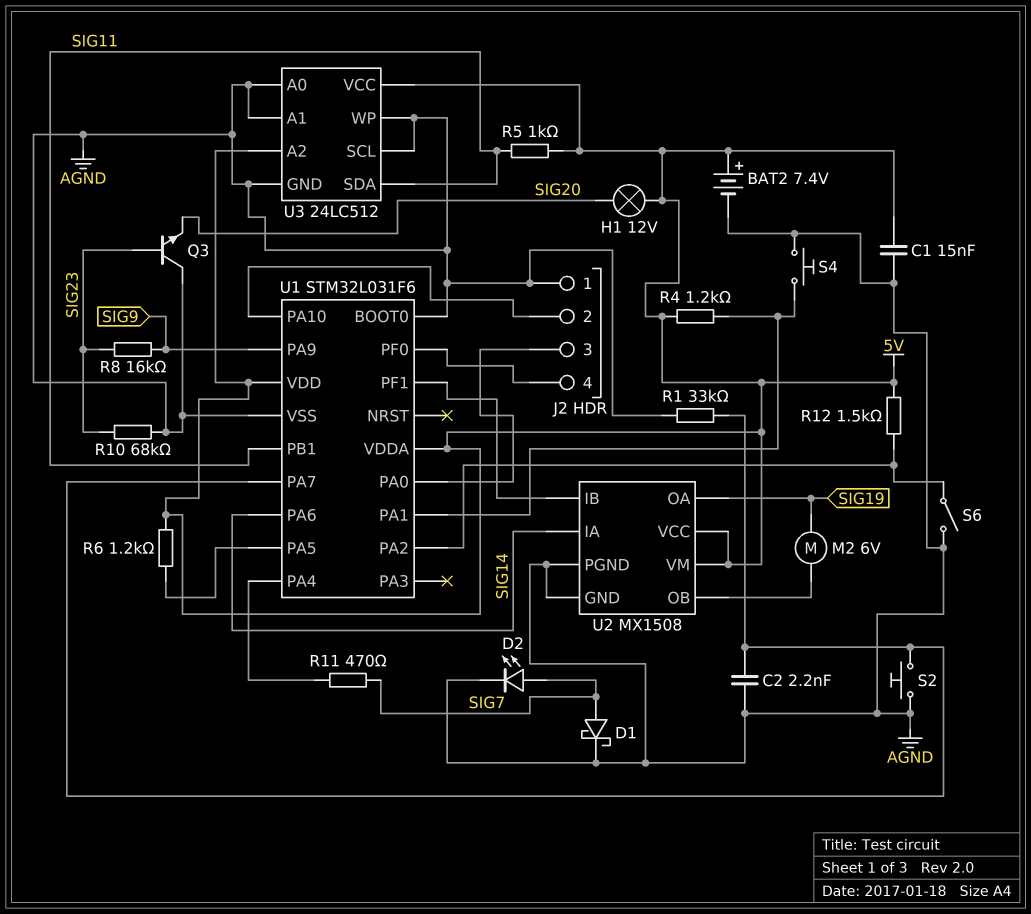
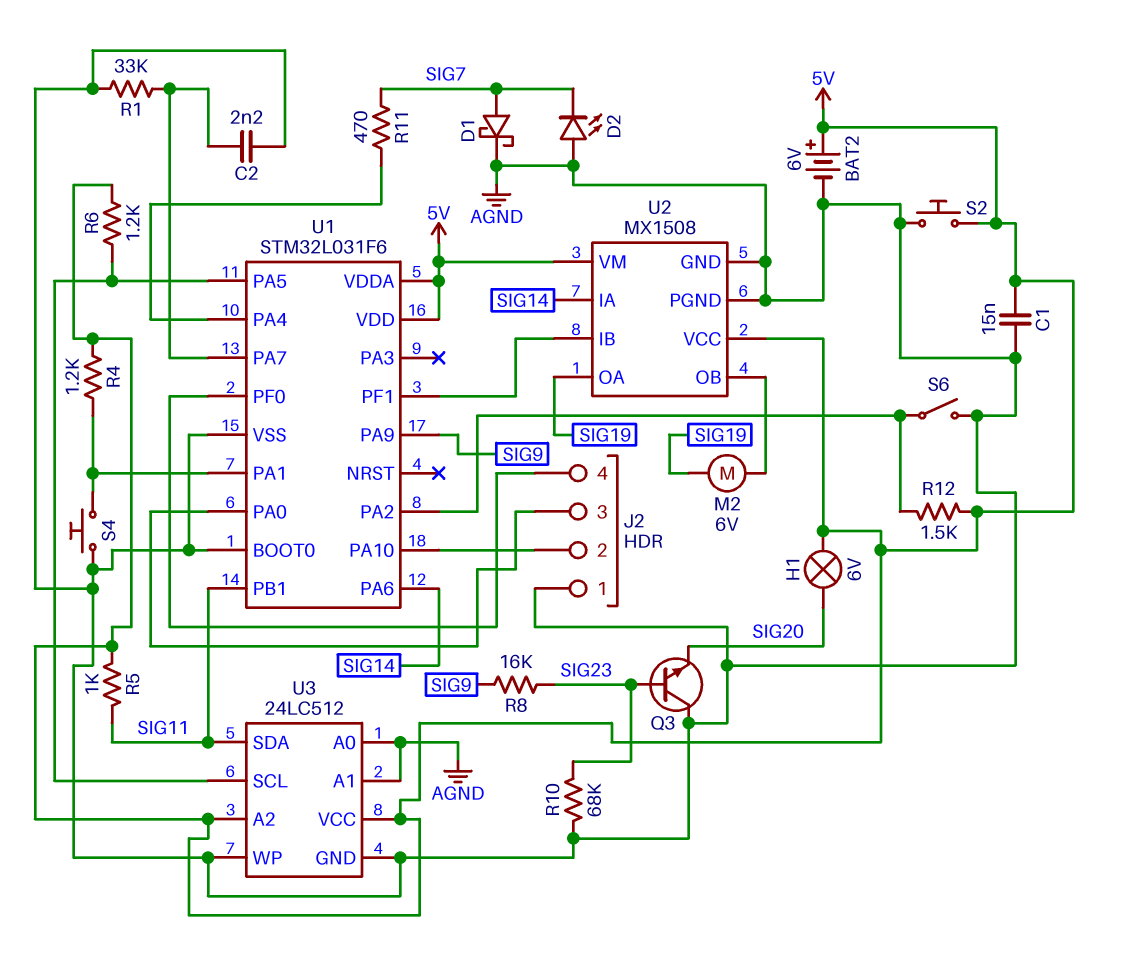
BAT2: 7.4V (plus 5V, minus AGND) -> 6V (plus 5V, minus AGND)
D2: LED (A SIG7, K AGND) -> LED (A AGND, K SIG7)
H1: lamp 12V (5V, SIG20) -> lamp 6V (5V, SIG20)
S2: button (AGND, U1/PA7) -> button (5V, AGND)
U3 pin SCL: AGND -> U1/PA5

